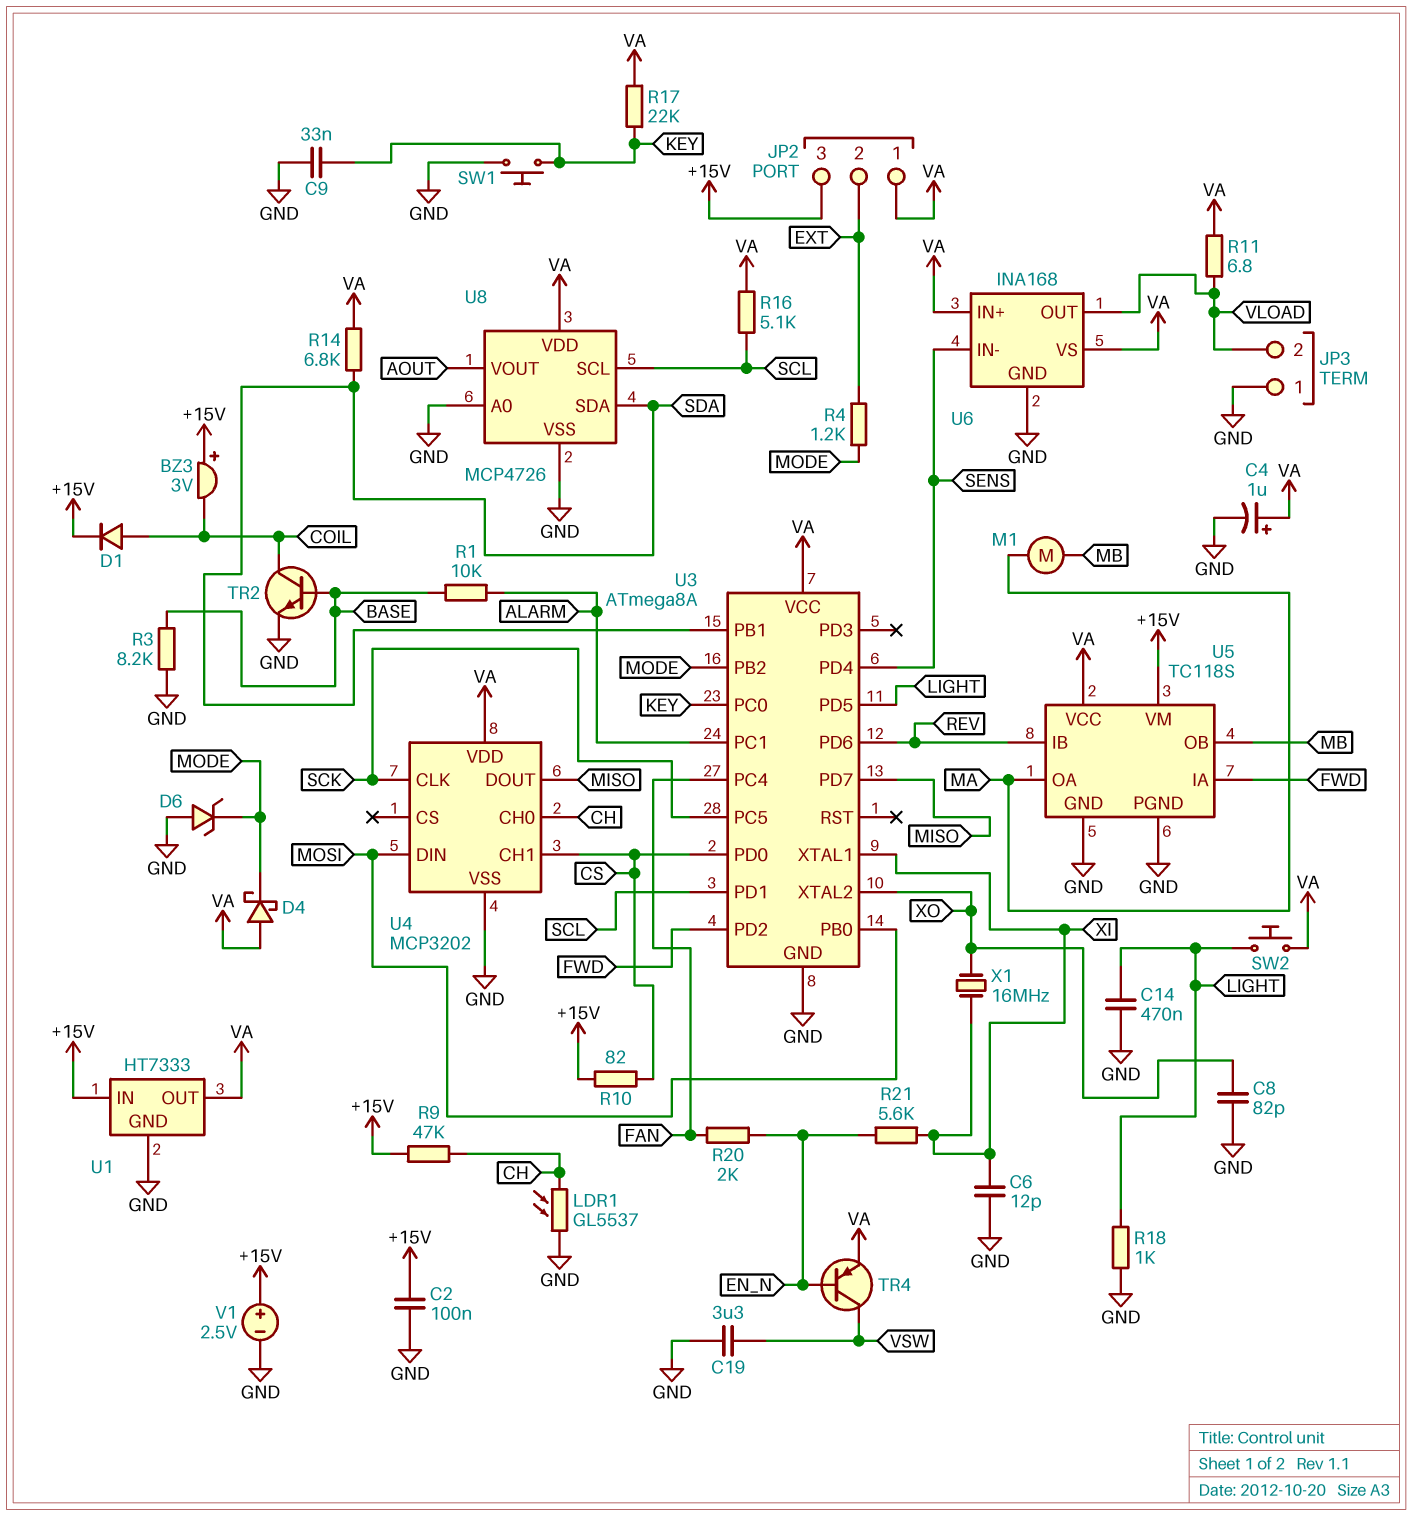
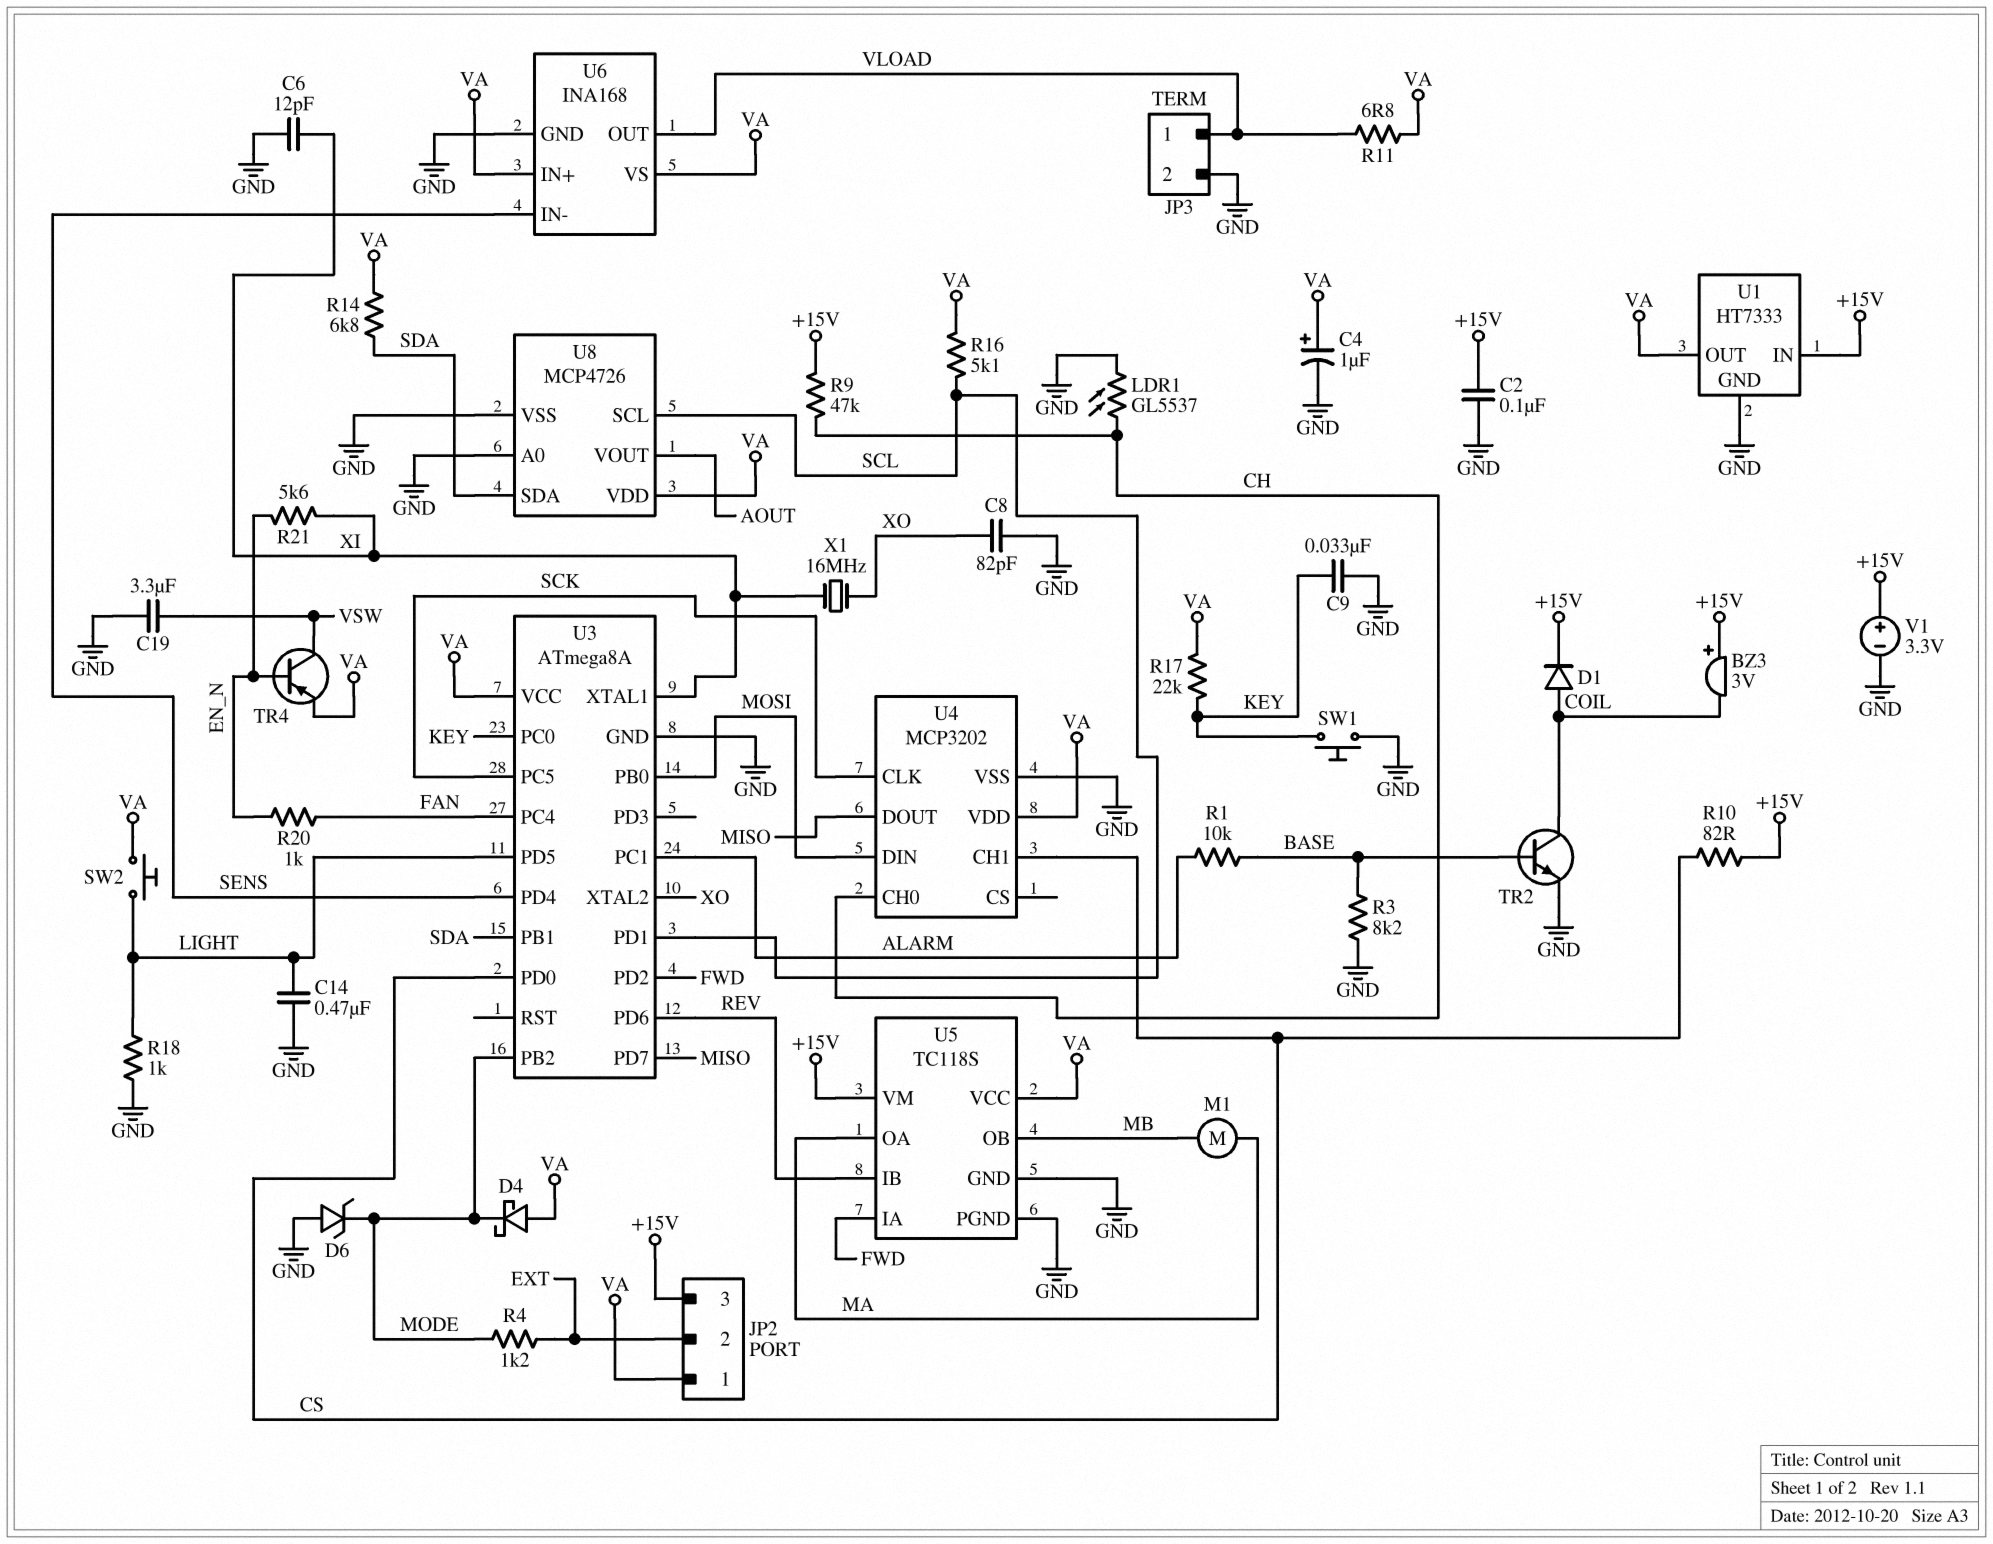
JP3 pin 1: GND -> VLOAD
JP3 pin 2: VLOAD -> GND
R20: 2k (EN_N, FAN) -> 1k (EN_N, FAN)
V1: 2.5V (plus +15V, minus GND) -> 3.3V (plus +15V, minus GND)

